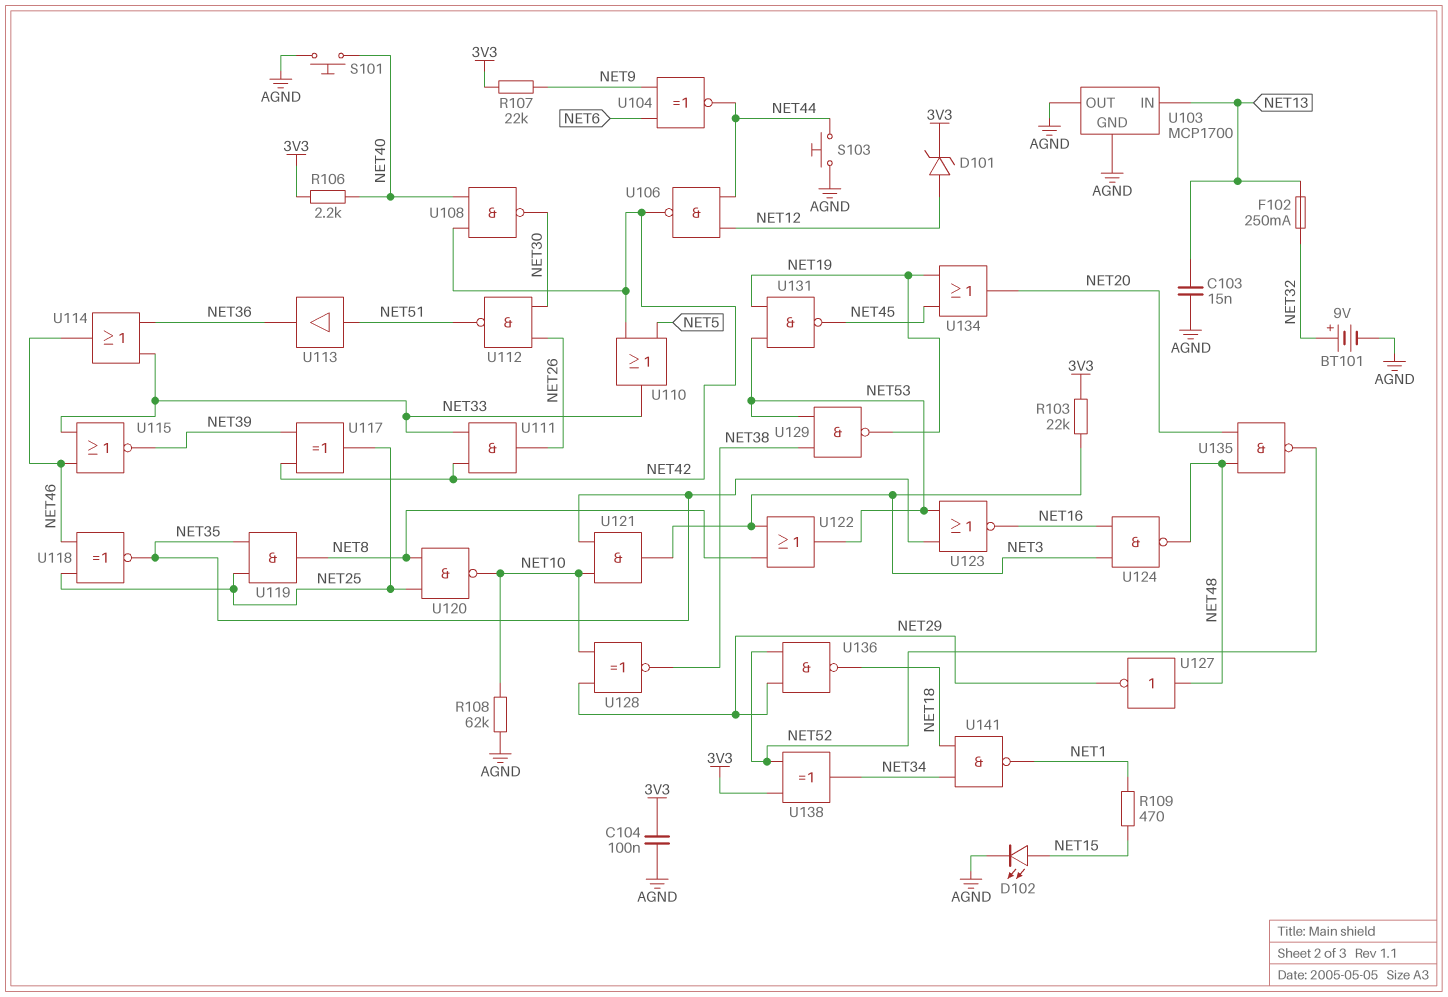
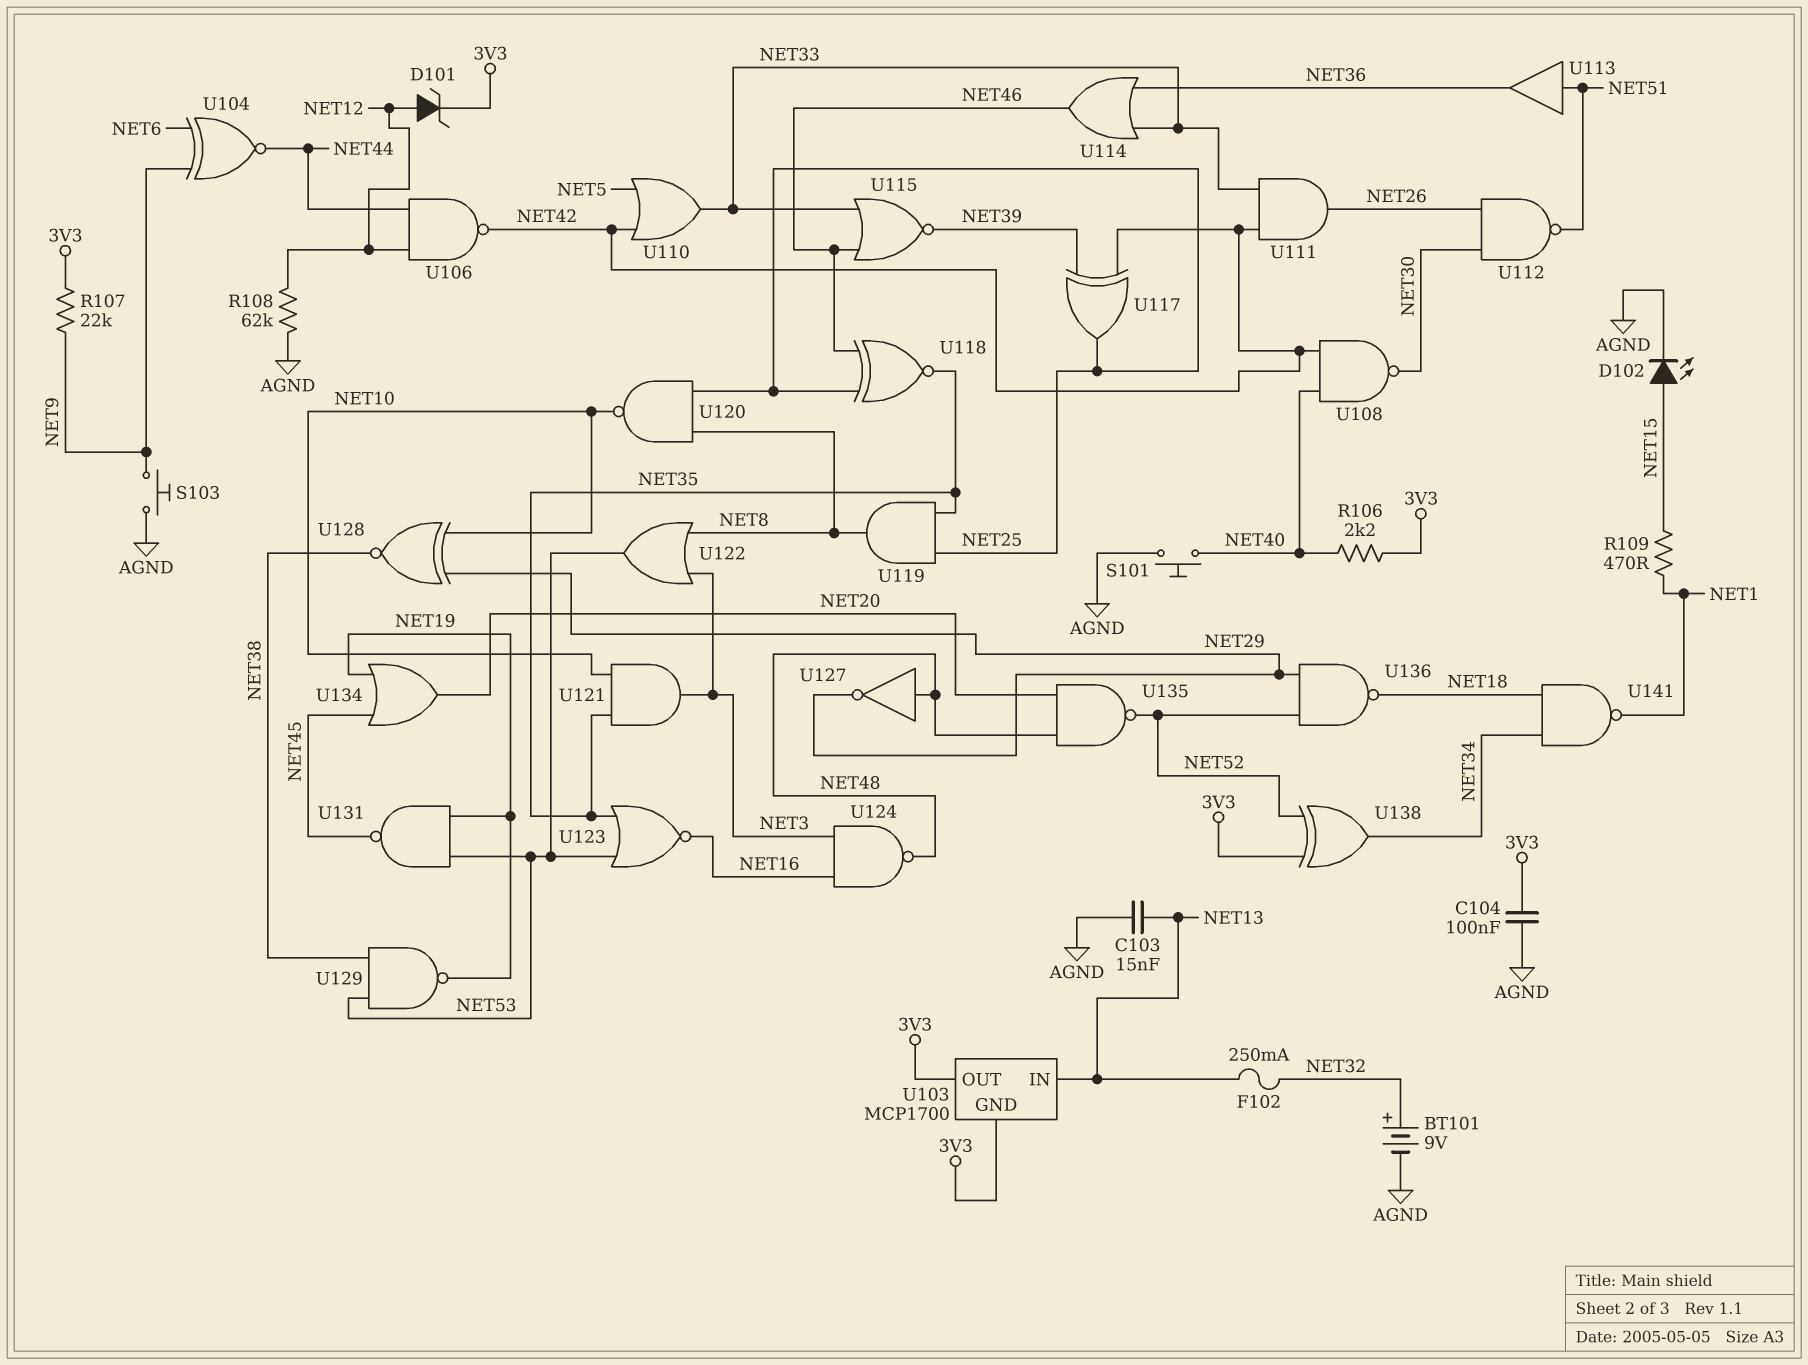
R103: 22k (3V3, NET3) -> none
R108: 62k (AGND, NET10) -> 62k (AGND, NET12)
S103: button (AGND, NET44) -> button (AGND, NET9)
U103 pin GND: AGND -> 3V3
U103 pin OUT: AGND -> 3V3

